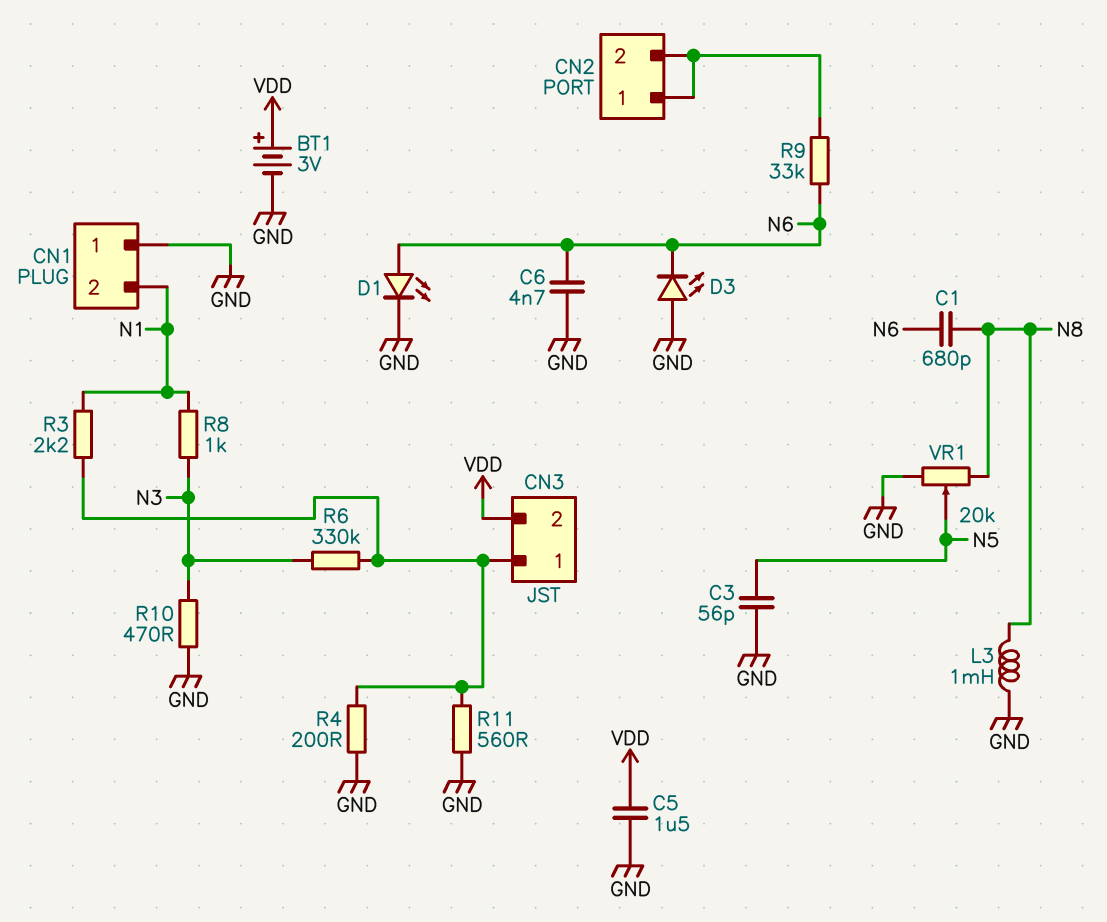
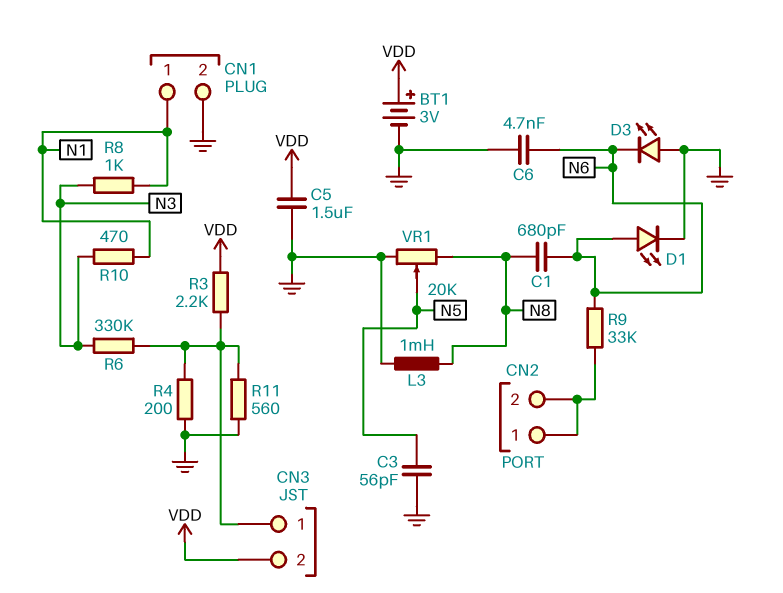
CN1 pin 1: GND -> N1
CN1 pin 2: N1 -> GND
R3: 2.2k (CN3/1, N1) -> 2.2k (CN3/1, VDD)
R10: 470 (GND, N3) -> 470 (N1, N3)

